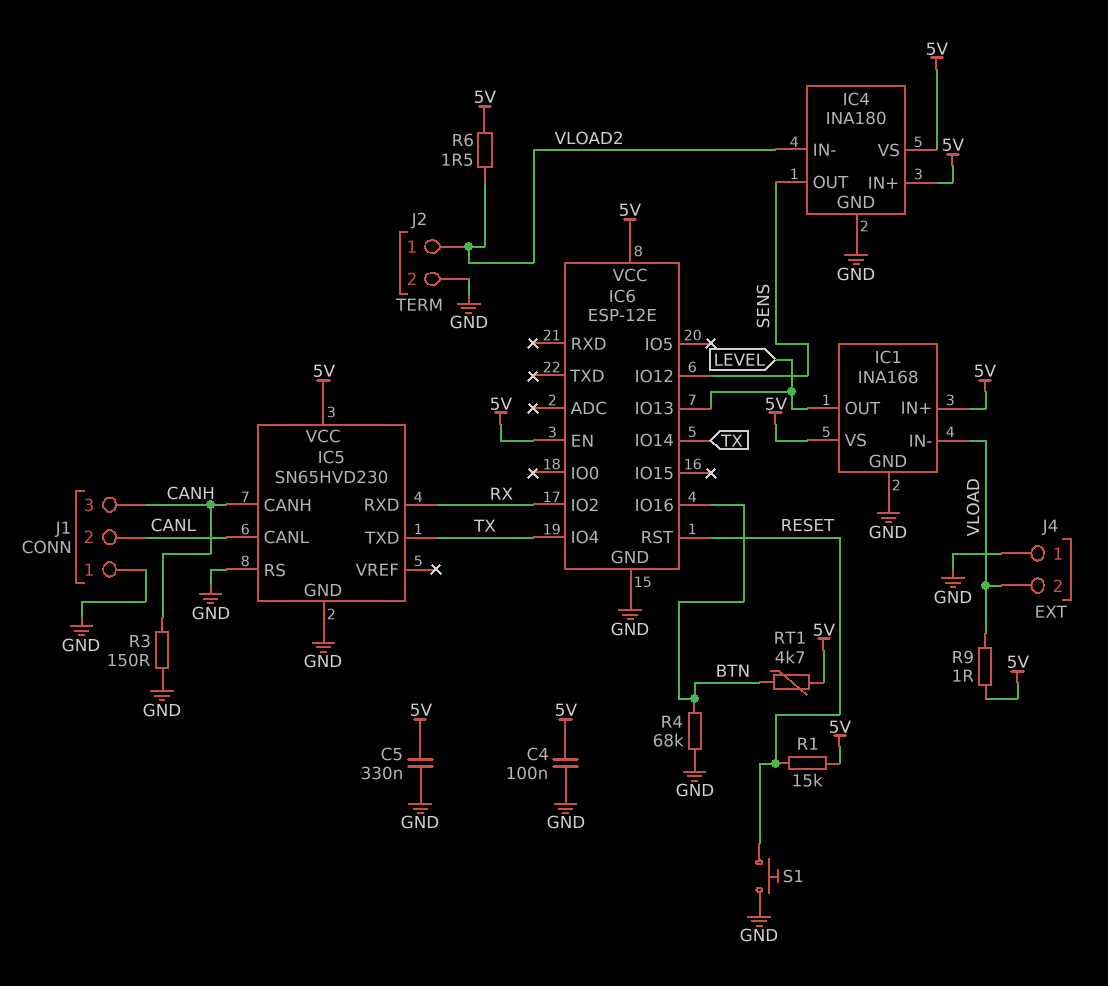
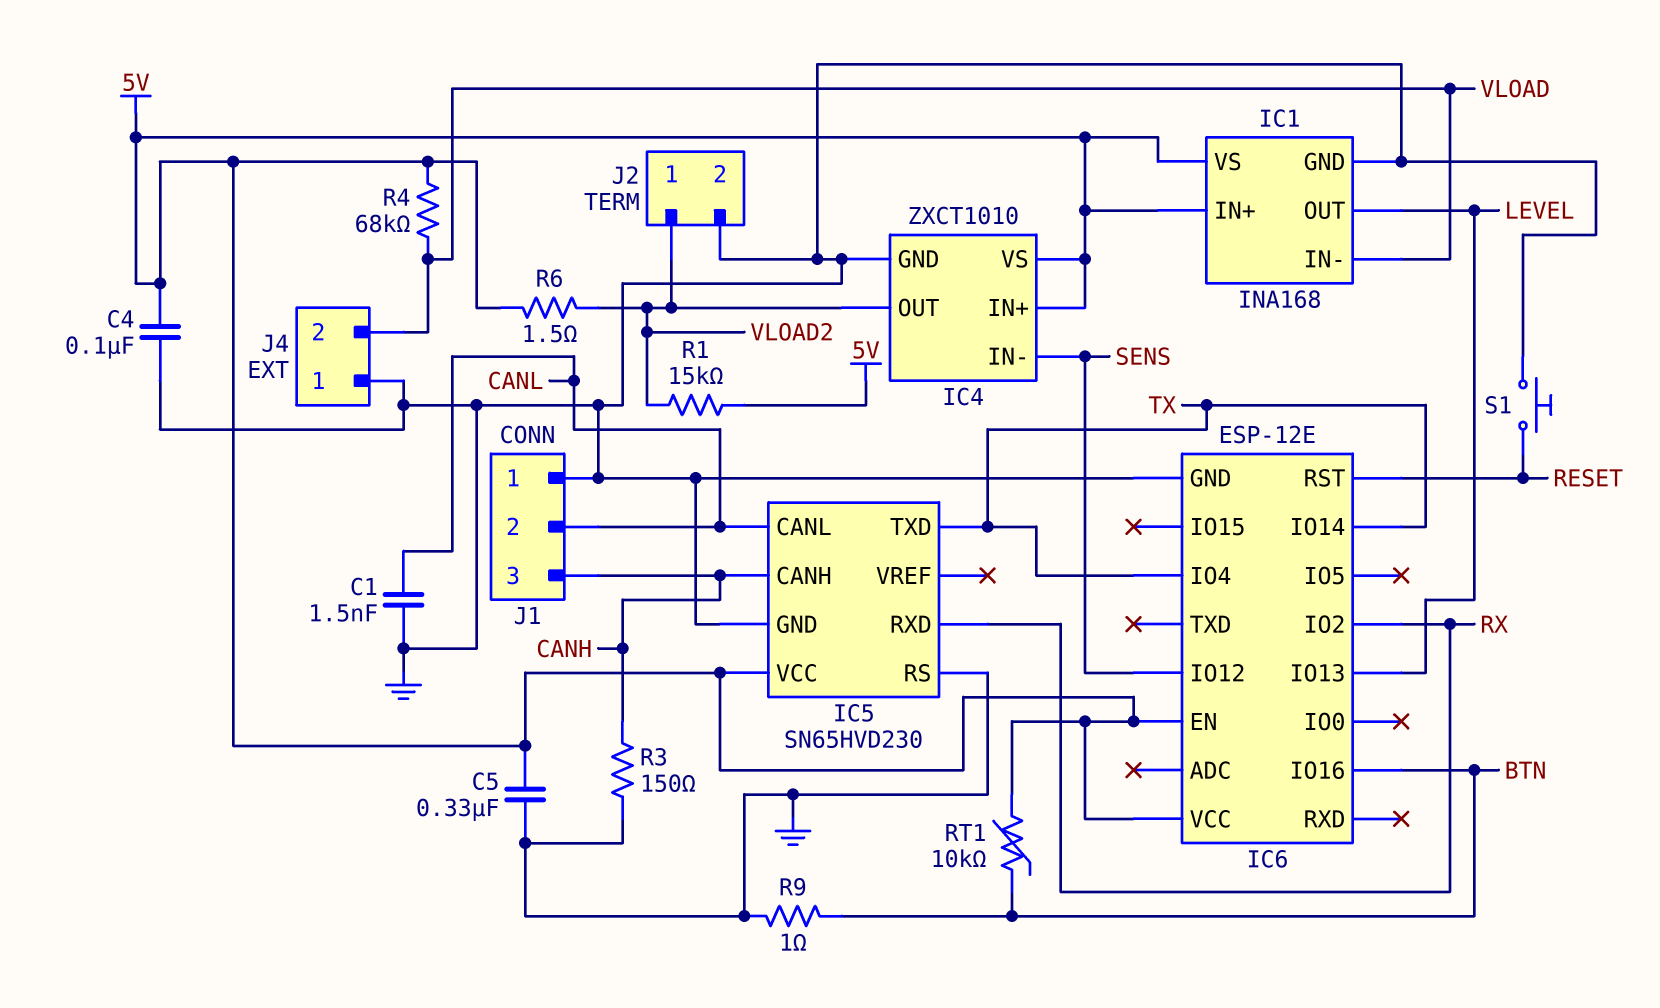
C1: none -> 1.5nF (CANL, GND)
IC4: INA180 -> ZXCT1010
IC4 pin IN-: VLOAD2 -> SENS
IC4 pin OUT: SENS -> VLOAD2
R1: 15k (5V, RESET) -> 15k (5V, VLOAD2)
R4: 68k (BTN, GND) -> 68k (5V, VLOAD)
R9: 1 (5V, VLOAD) -> 1 (BTN, GND)
RT1: 4.7k (5V, BTN) -> 10k (5V, BTN)

